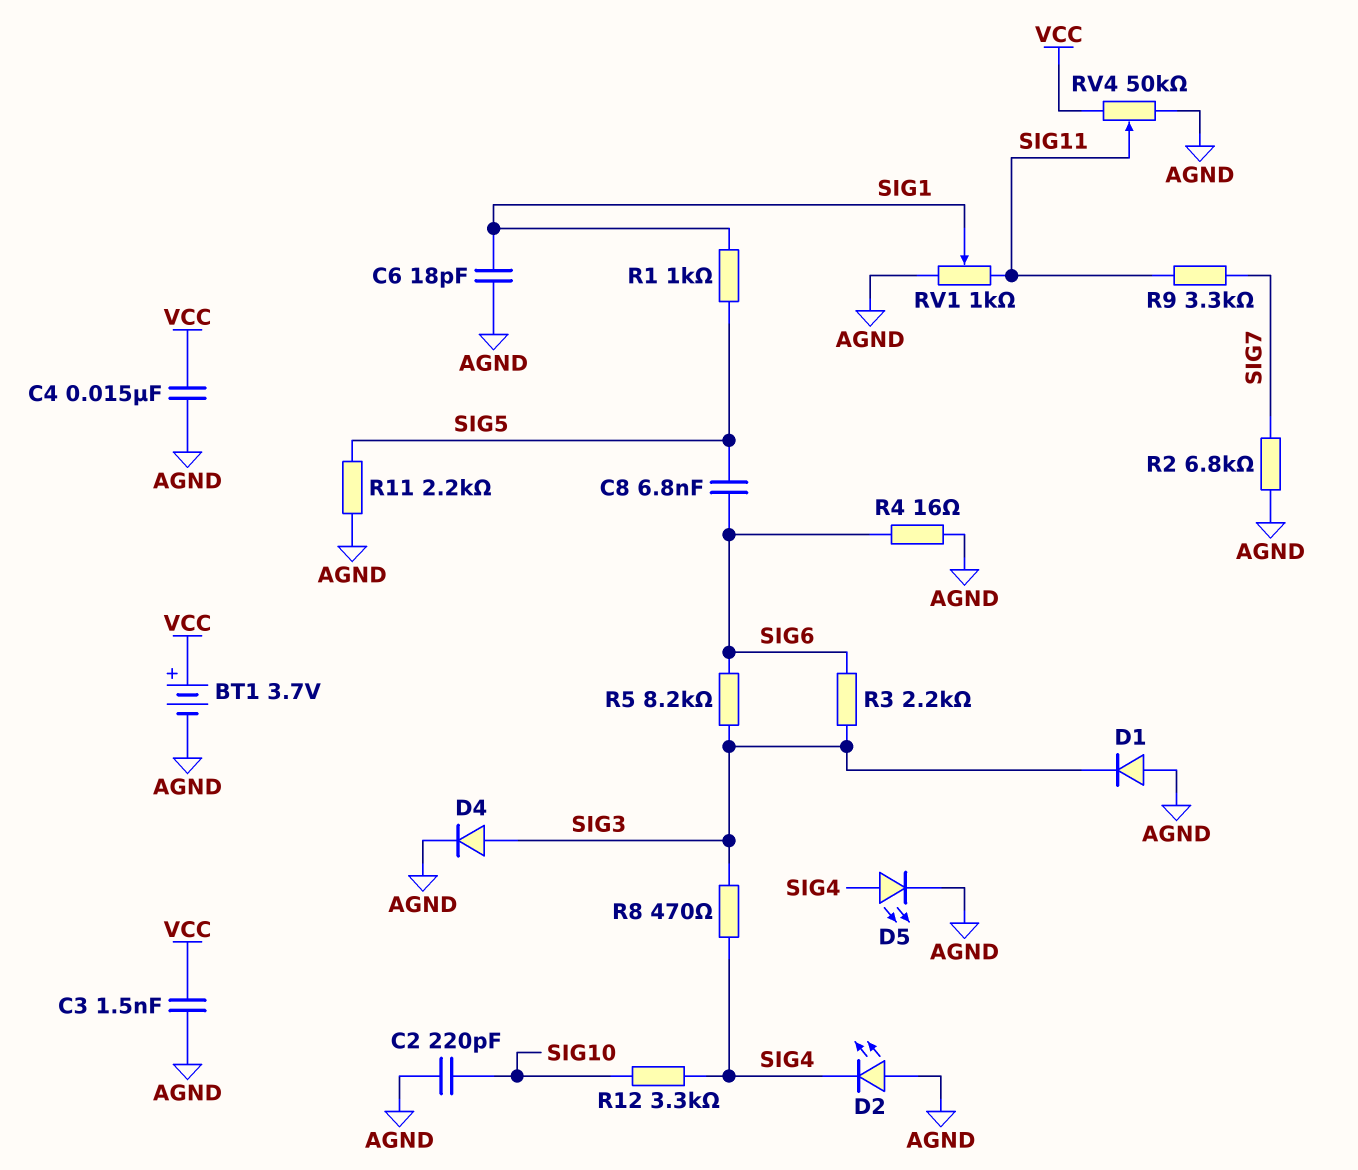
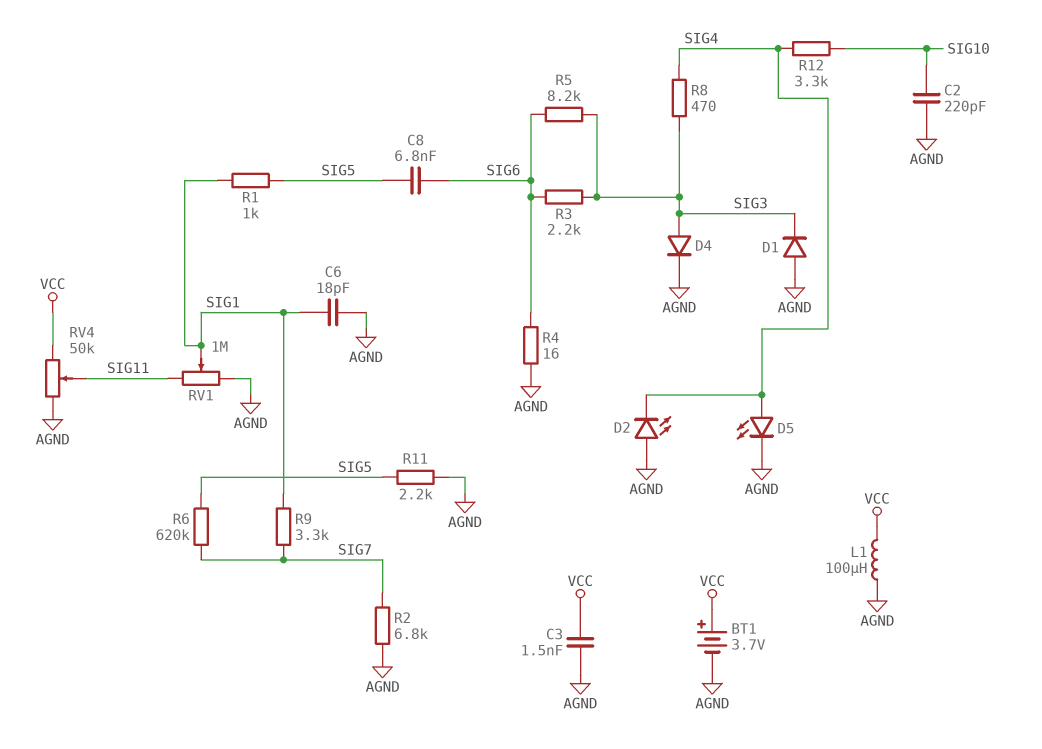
C4: 15nF (AGND, VCC) -> none
L1: none -> 100uH (AGND, VCC)
R6: none -> 620k (SIG5, SIG7)
R9: 3.3k (SIG7, SIG11) -> 3.3k (SIG1, SIG7)
RV1: 1k (AGND, SIG11, wiper SIG1) -> 1M (AGND, SIG11, wiper SIG1)

